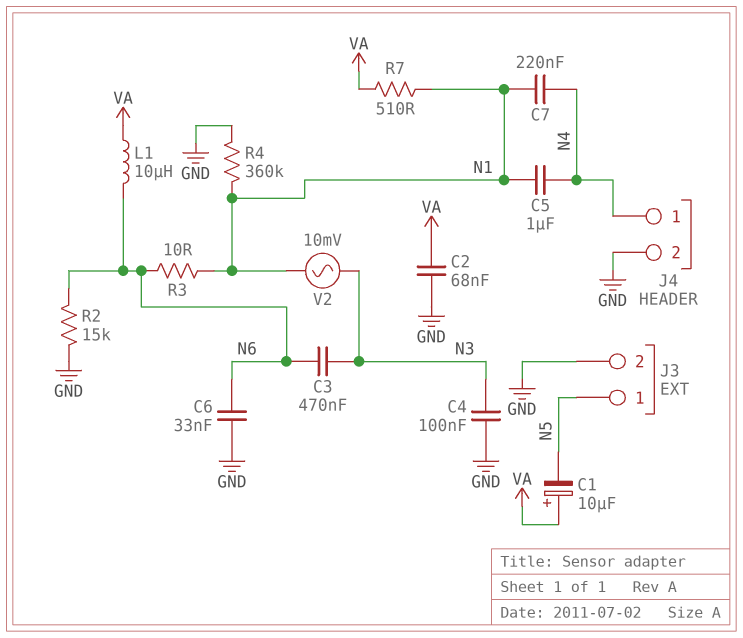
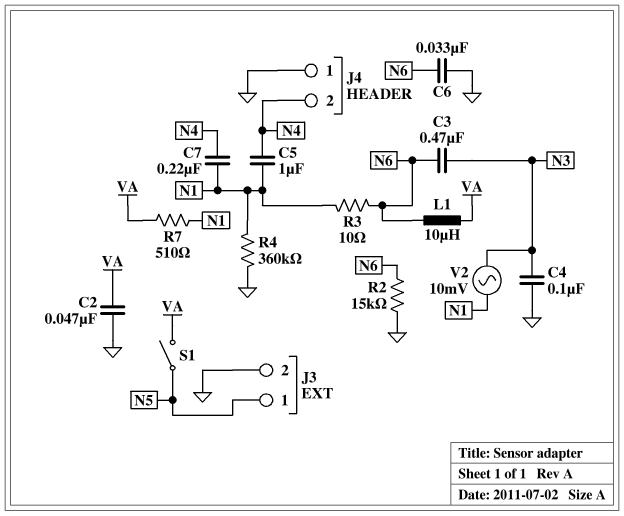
C1: 10uF (plus VA, minus N5) -> none
C2: 68nF (GND, VA) -> 47nF (GND, VA)
J4 pin 1: N4 -> GND
J4 pin 2: GND -> N4
S1: none -> switch (N5, VA)

